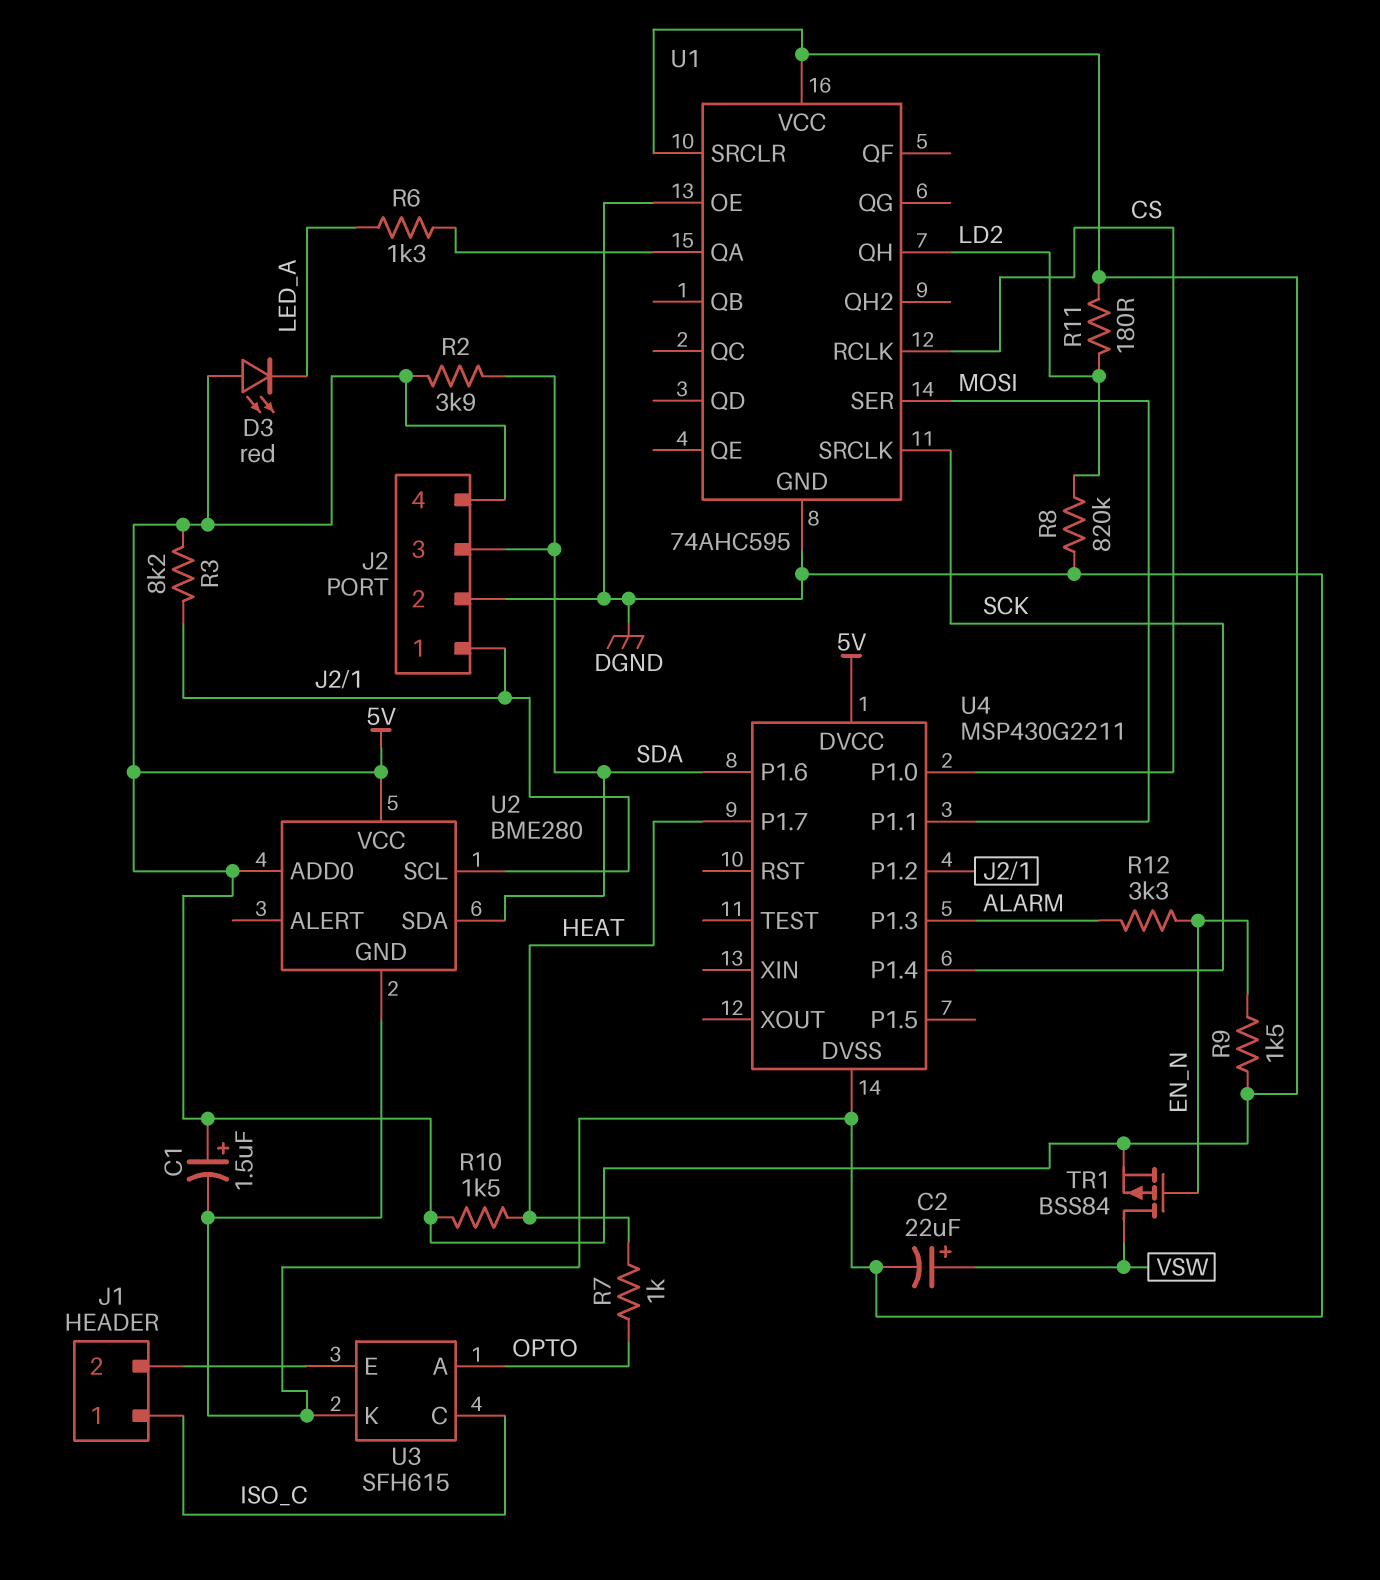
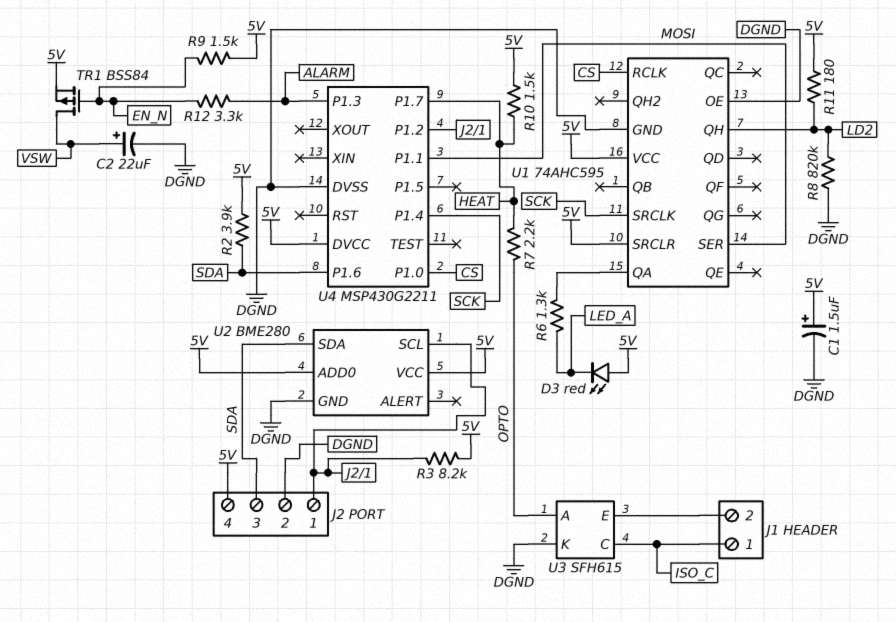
R7: 1k (HEAT, OPTO) -> 2.2k (HEAT, OPTO)

